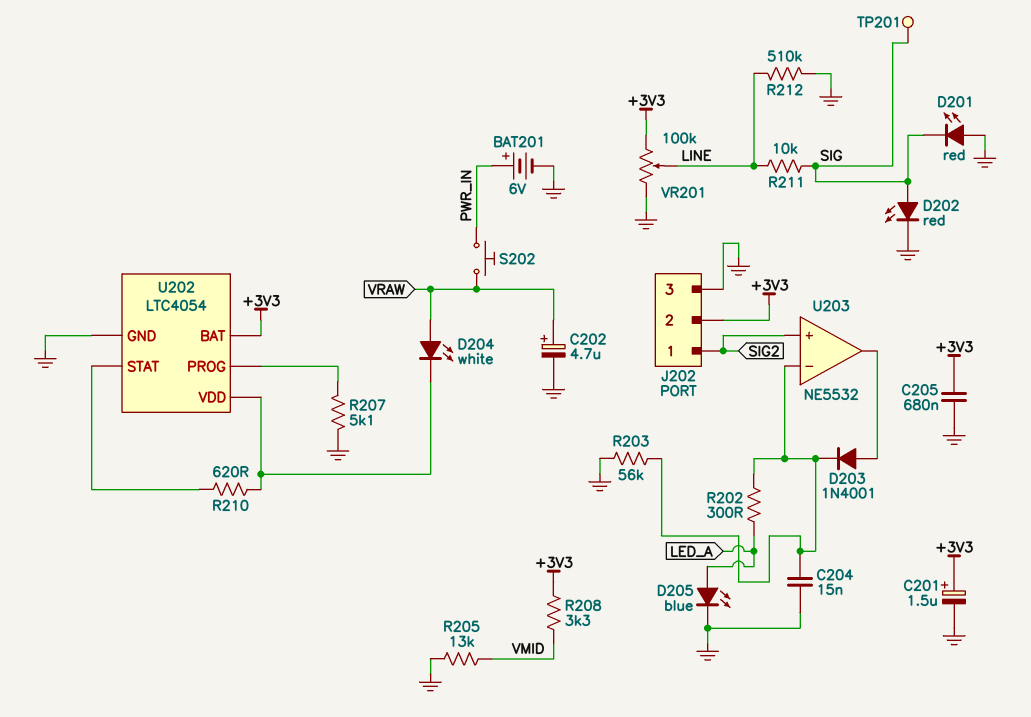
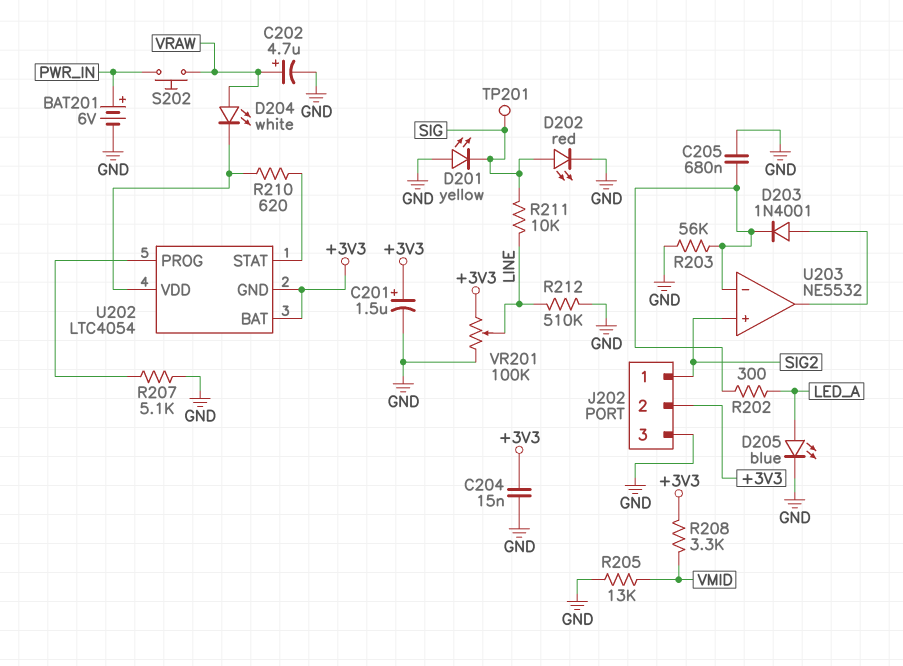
C204: 15nF (GND, U203/in-) -> 15nF (+3V3, GND)
C205: 680nF (+3V3, GND) -> 680nF (GND, U203/in-)
D201: LED red (A GND, K SIG) -> LED yellow (A GND, K SIG)
U202 pin GND: GND -> +3V3

